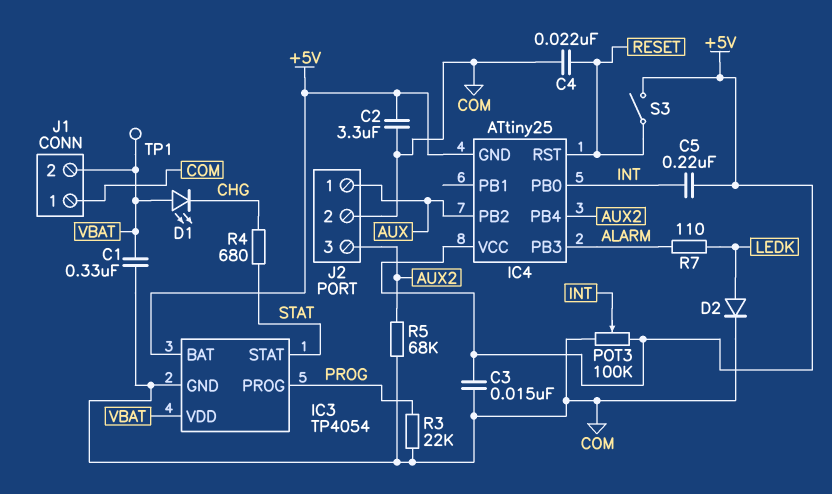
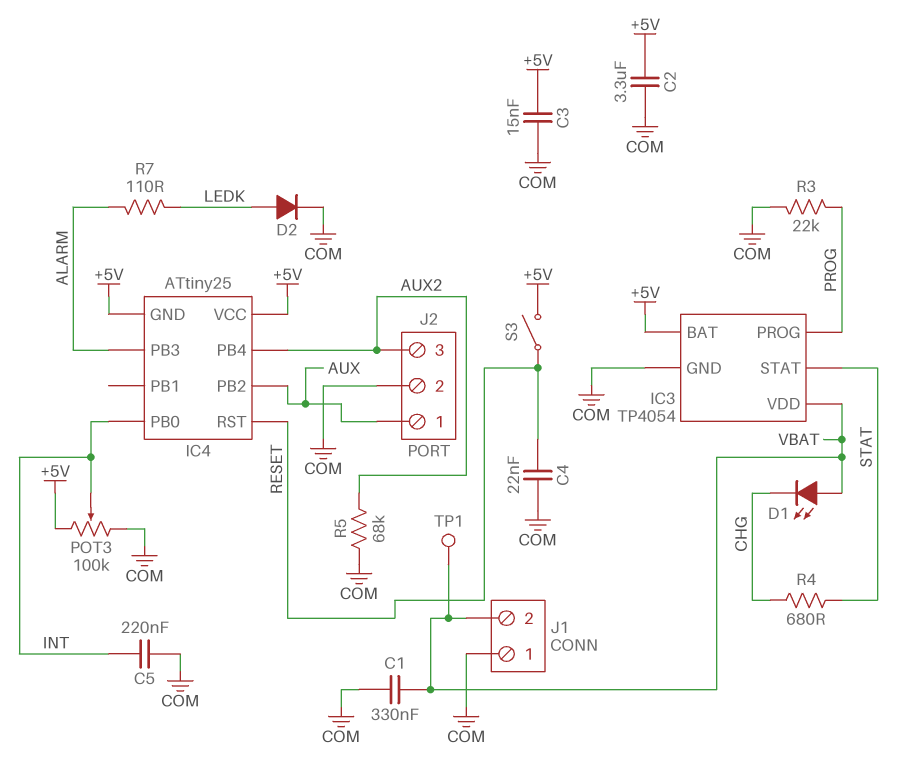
C5: 220nF (+5V, INT) -> 220nF (COM, INT)

